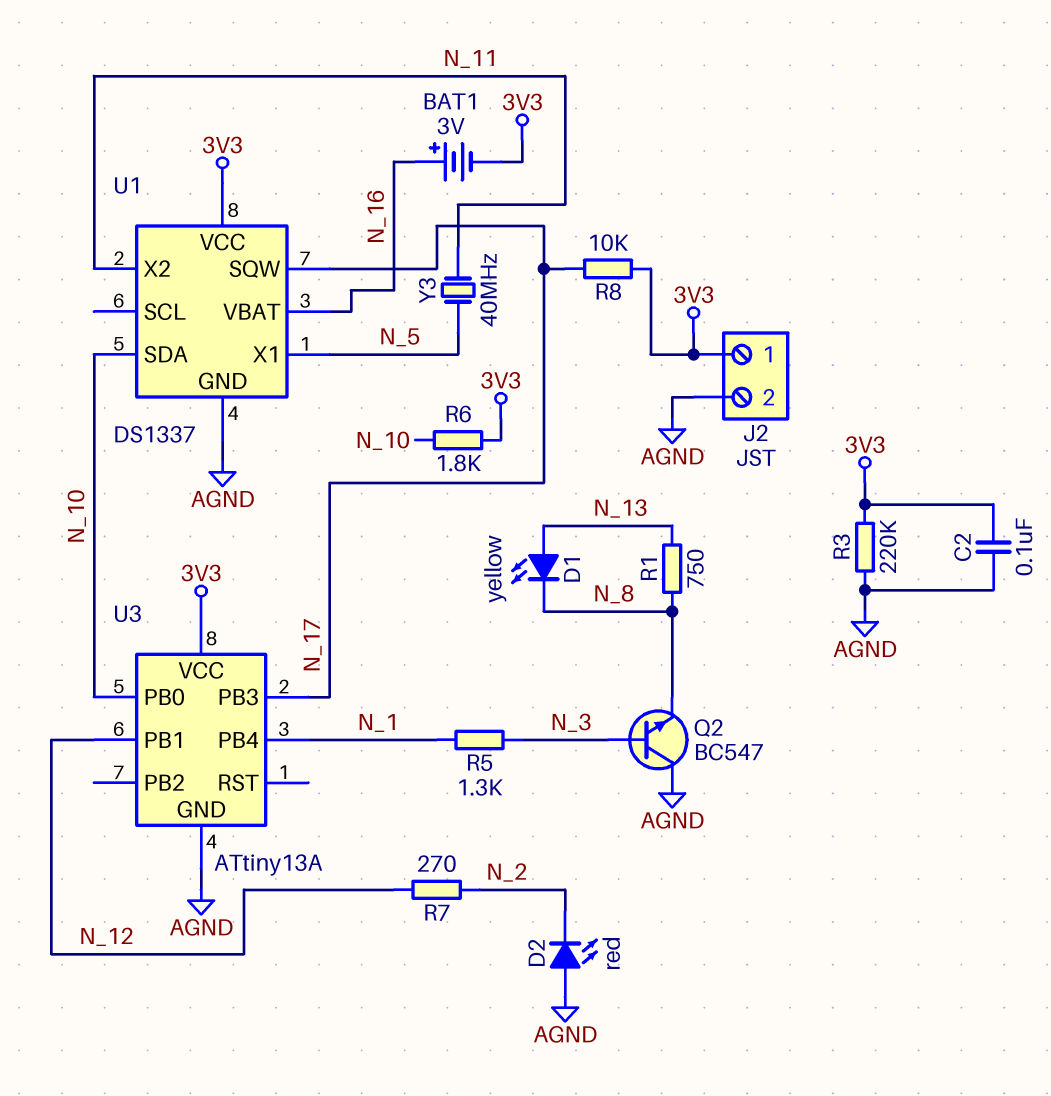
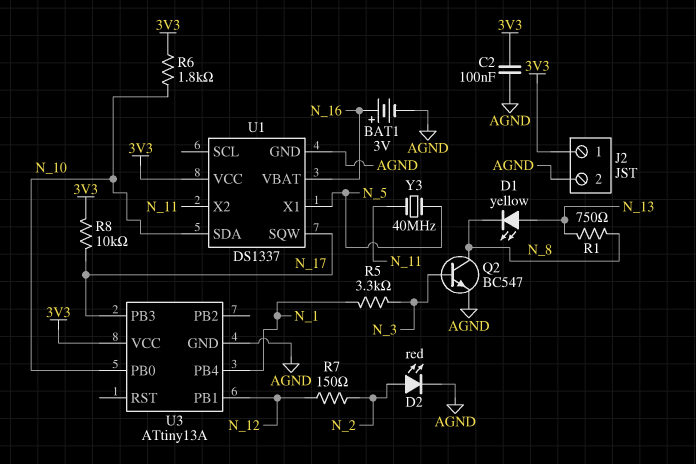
BAT1: 3V (plus N_16, minus 3V3) -> 3V (plus N_16, minus AGND)
D2: LED red (A AGND, K N_2) -> LED red (A N_2, K AGND)
Q2: NPN BC547 (B N_3, C AGND, E N_8) -> NPN BC547 (B N_3, C N_8, E AGND)
R3: 220k (3V3, AGND) -> none
R5: 1.3k (N_1, N_3) -> 3.3k (N_1, N_3)
R7: 270 (N_2, N_12) -> 150 (N_2, N_12)

